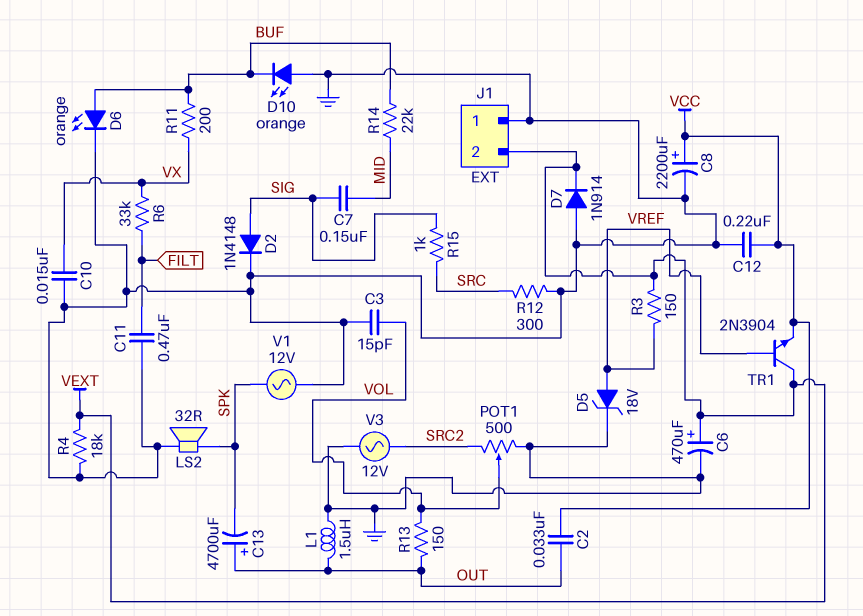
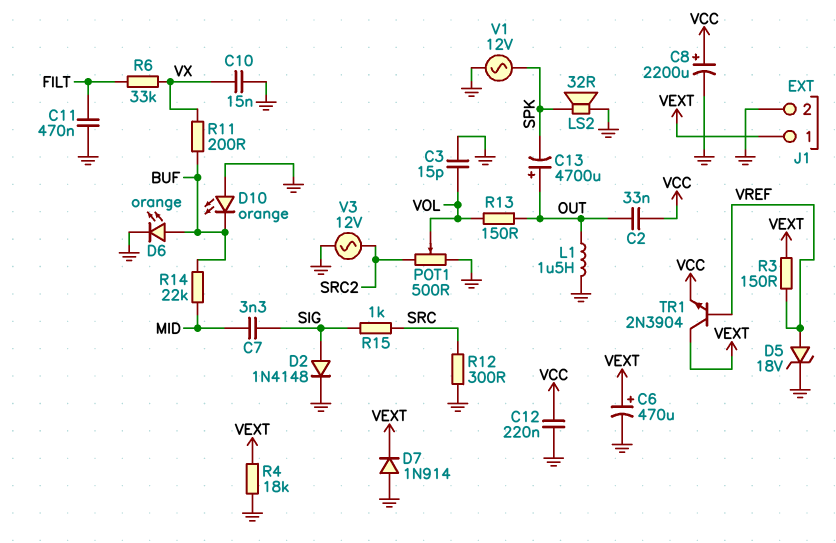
C7: 150nF (MID, SIG) -> 3.3nF (MID, SIG)
J1 pin 1: GND -> VEXT
J1 pin 2: VEXT -> GND

